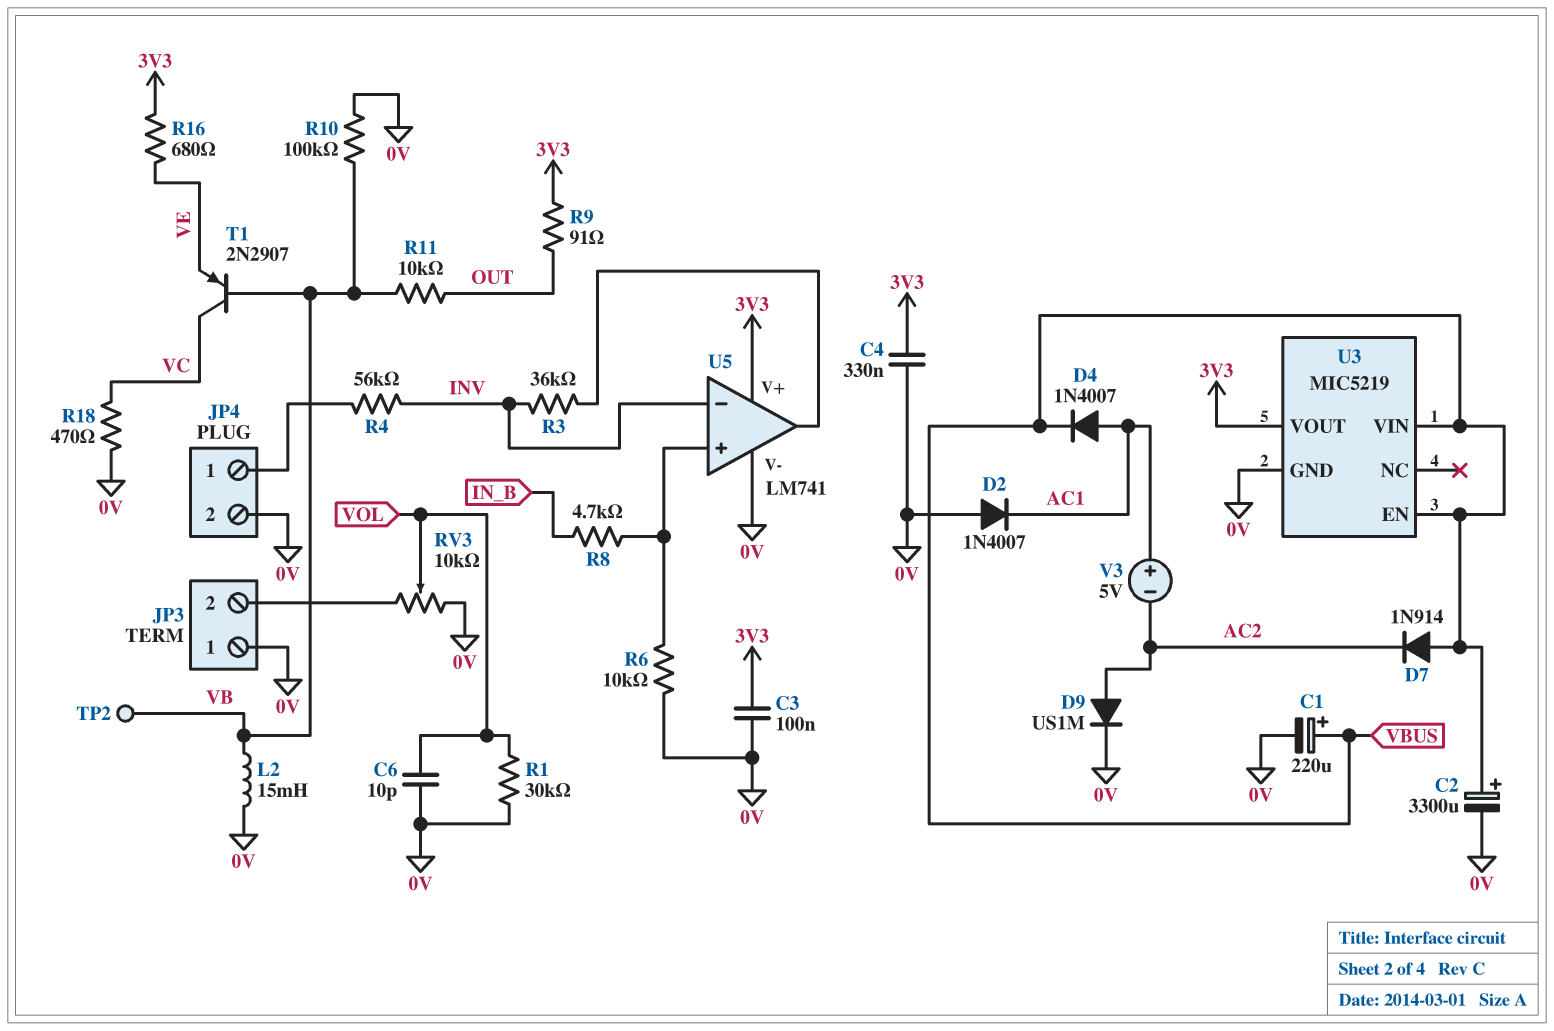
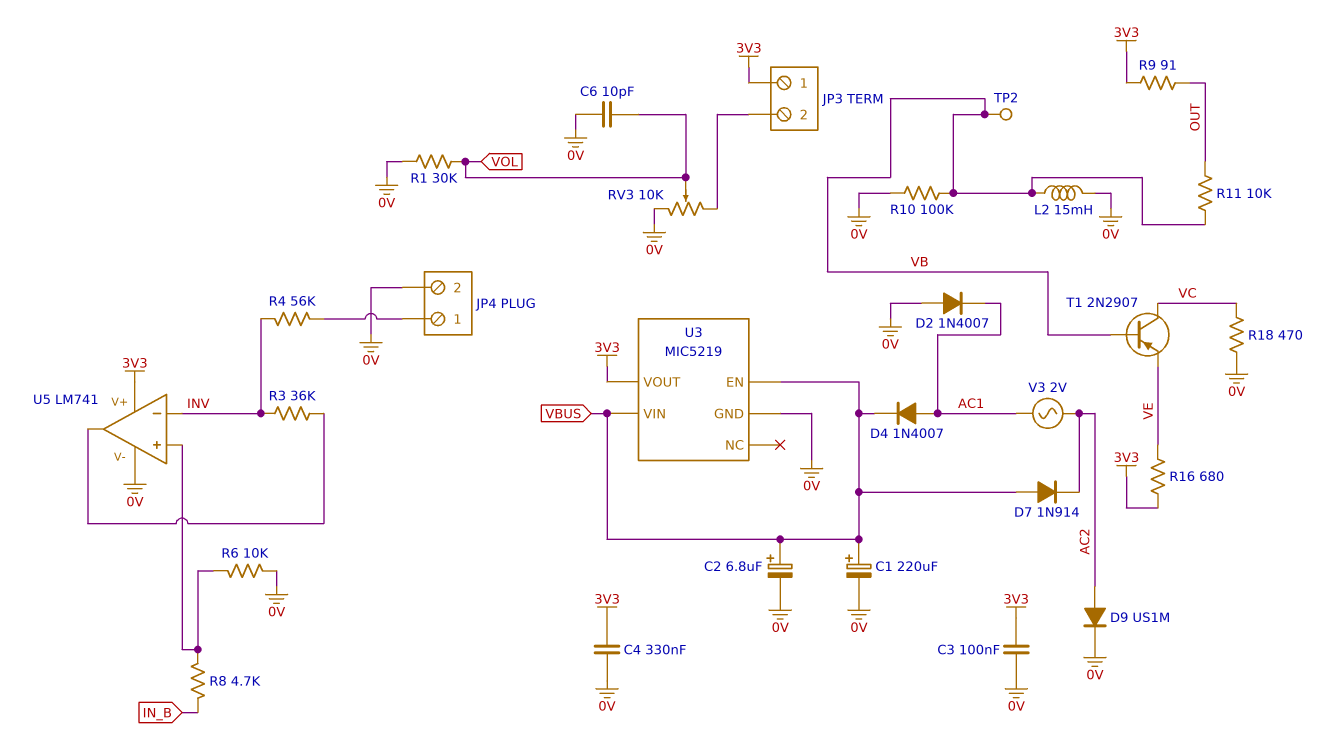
C2: 3300uF (plus VBUS, minus 0V) -> 6.8uF (plus VBUS, minus 0V)
JP3 pin 1: 0V -> 3V3
V3: 5V (plus AC1, minus AC2) -> AC 2V (AC1, AC2)

